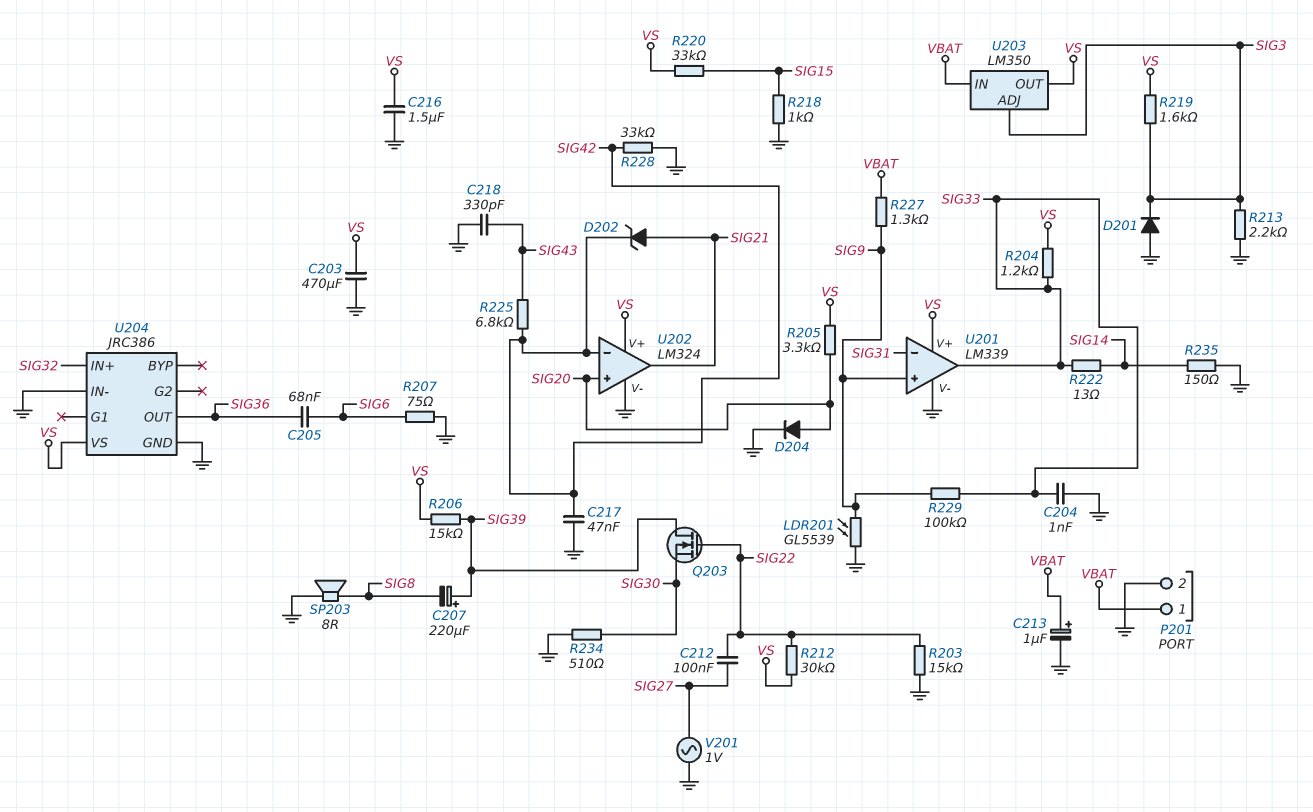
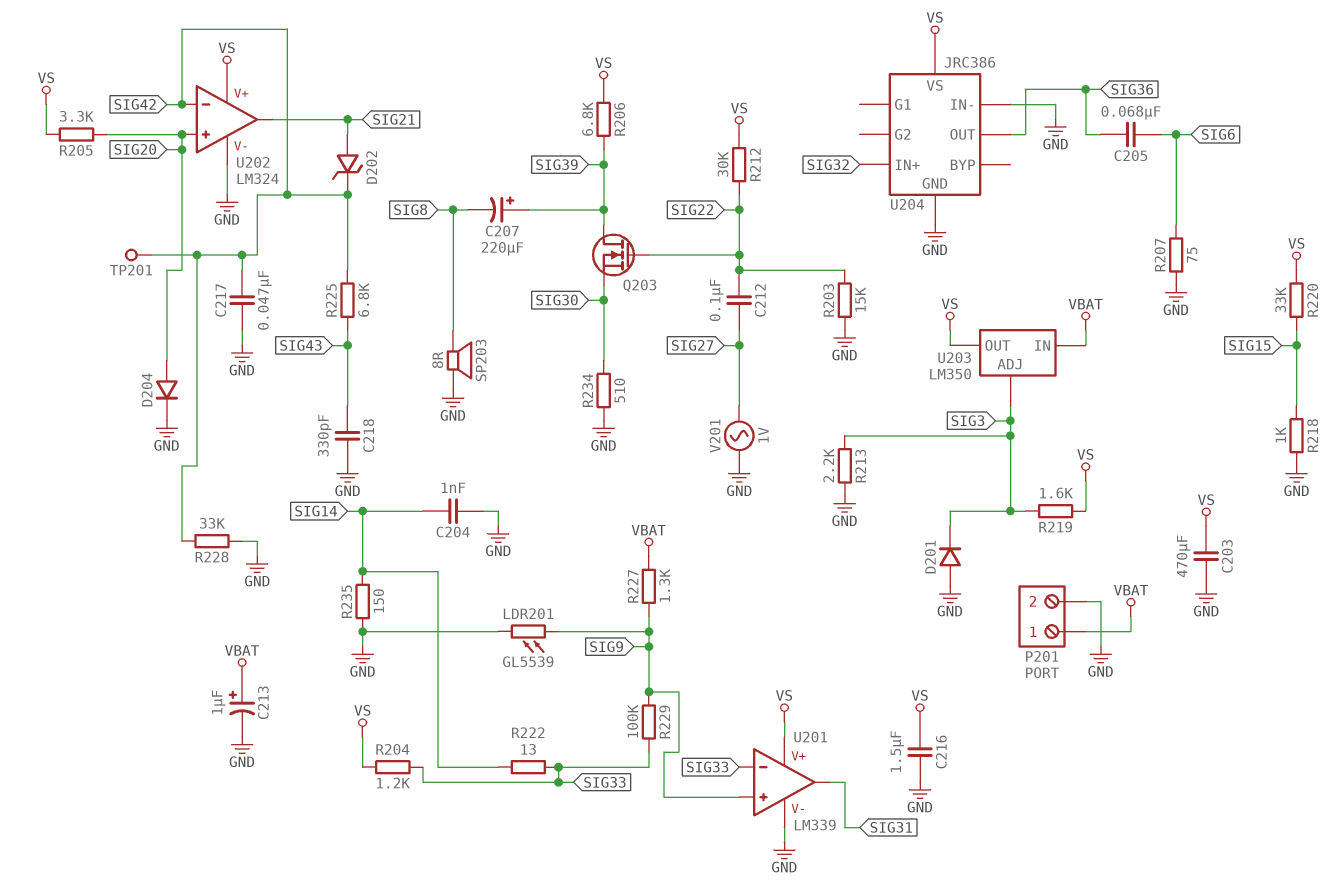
C204: 1nF (GND, SIG33) -> 1nF (GND, SIG14)
R206: 15k (SIG39, VS) -> 6.8k (SIG39, VS)
TP201: none -> test point (SIG42)
U201 pin in-: SIG31 -> SIG33
U201 pin out: SIG33 -> SIG31

